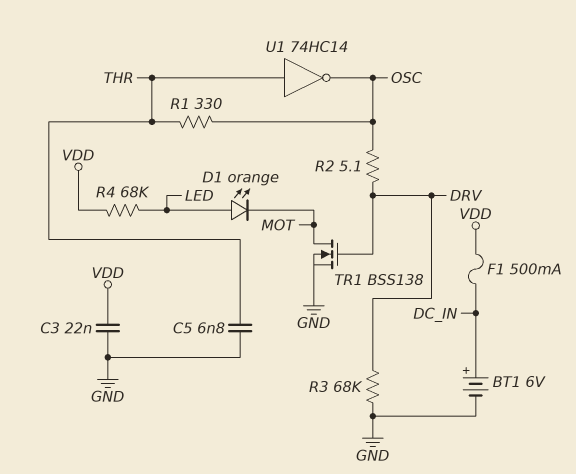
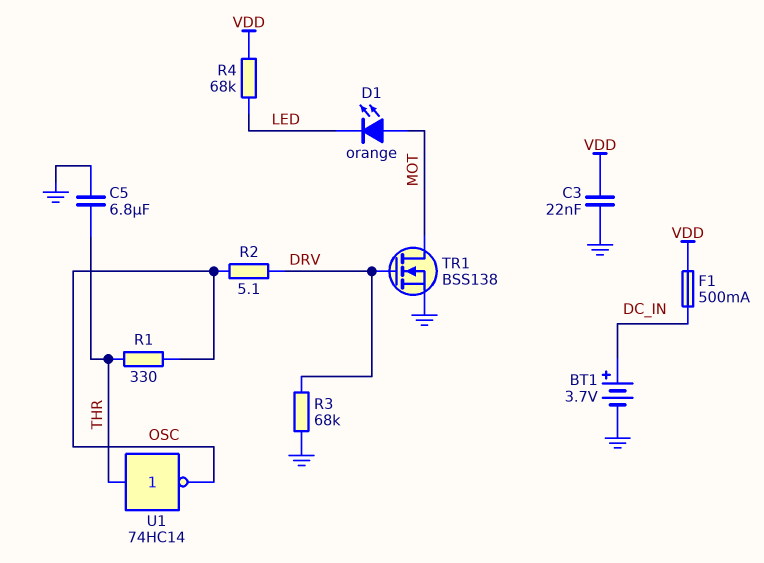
BT1: 6V (plus DC_IN, minus GND) -> 3.7V (plus DC_IN, minus GND)
C5: 6.8nF (GND, THR) -> 6.8uF (GND, THR)
D1: LED orange (A LED, K MOT) -> LED orange (A MOT, K LED)

